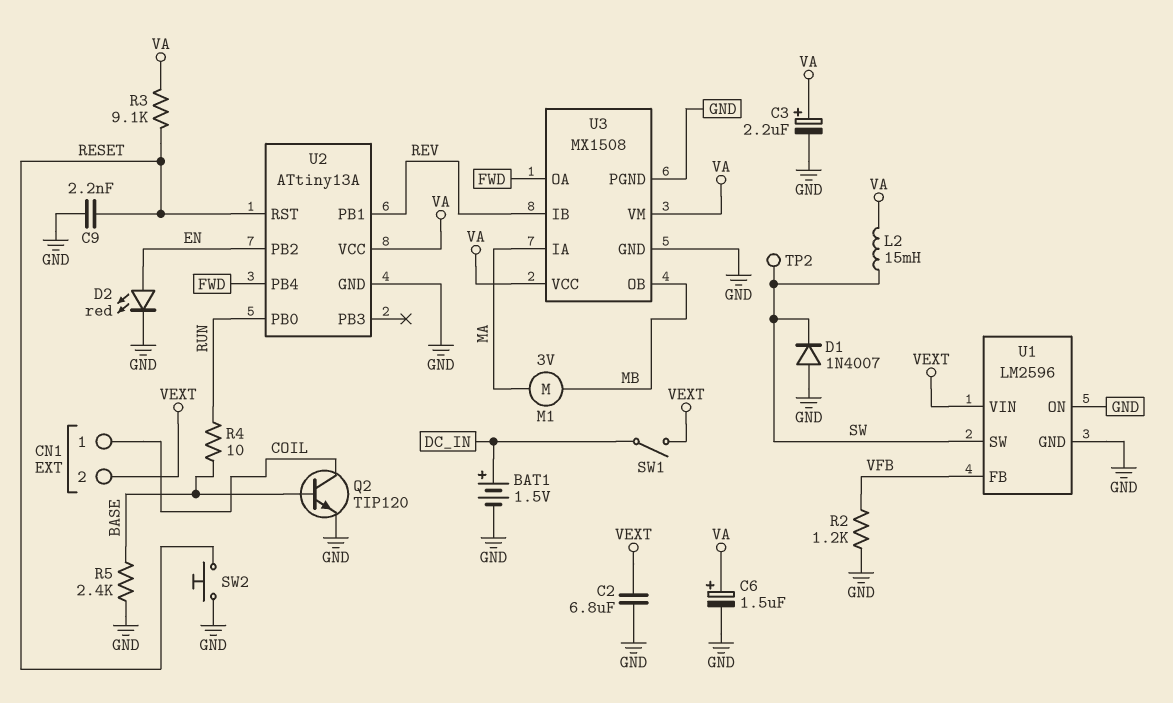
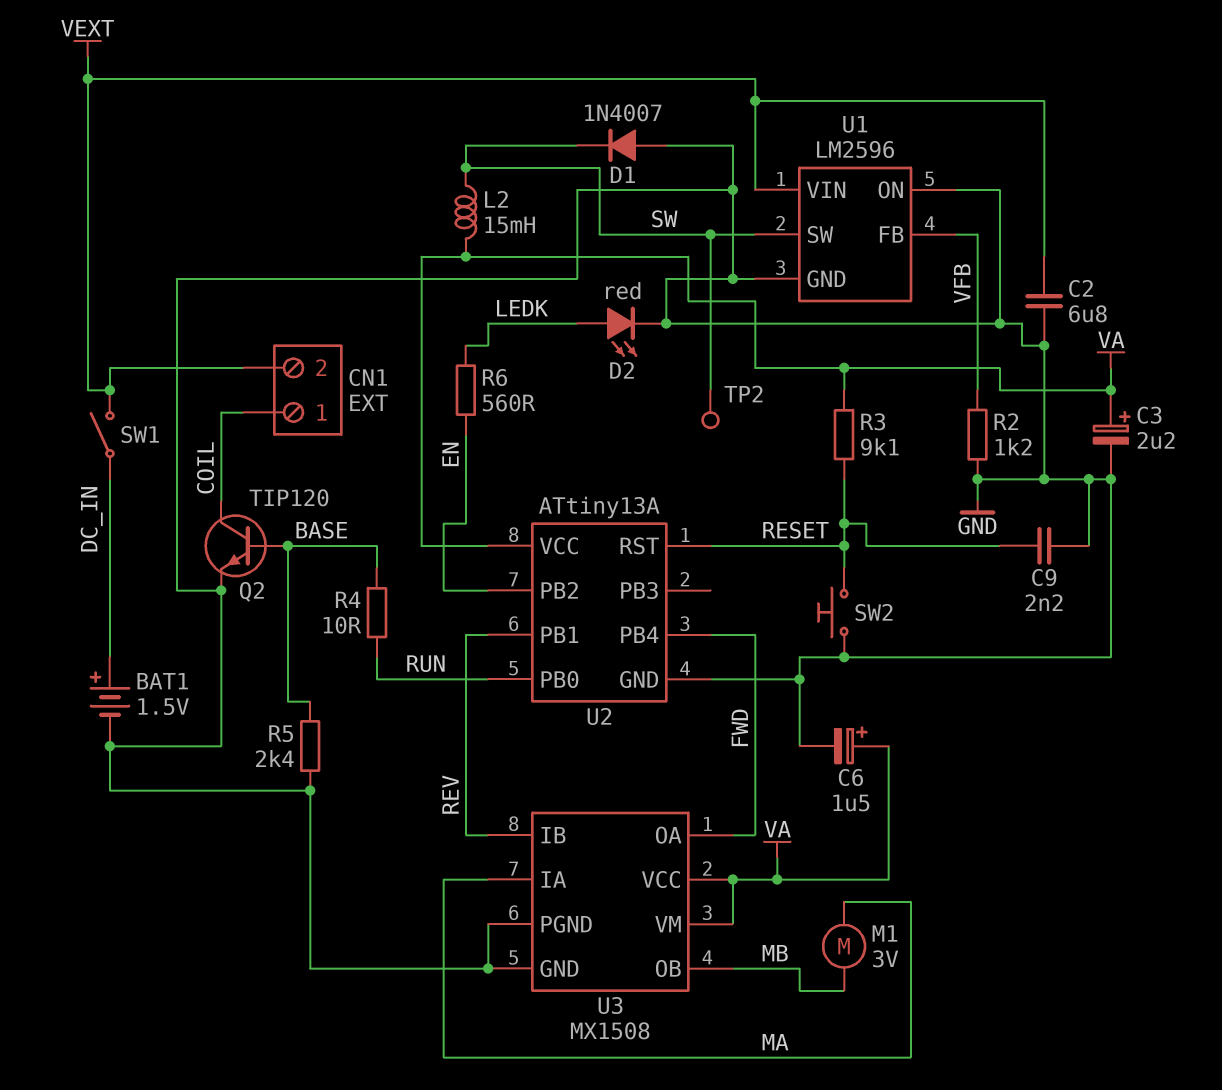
D2: LED red (A EN, K GND) -> LED red (A LEDK, K GND)
R6: none -> 560 (EN, LEDK)

